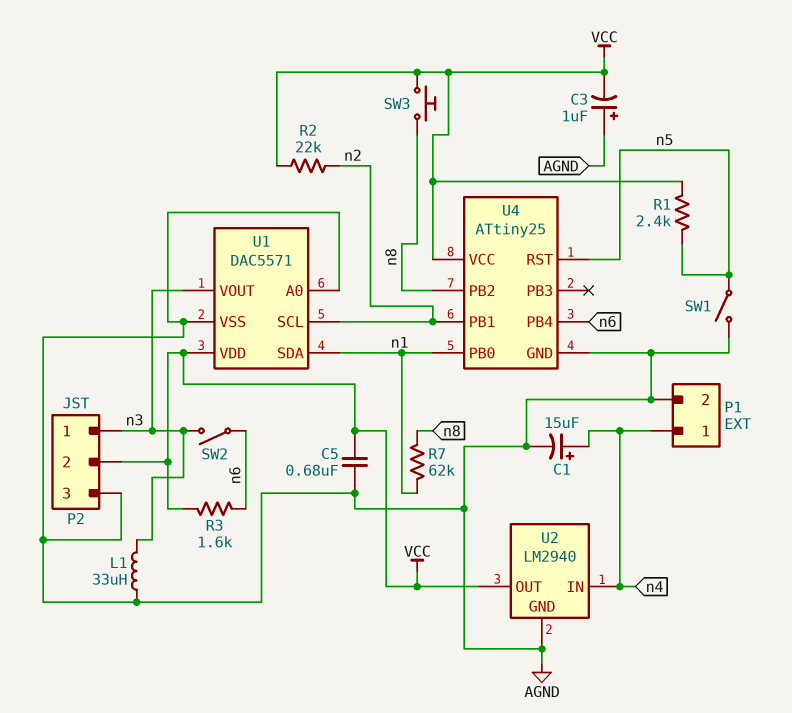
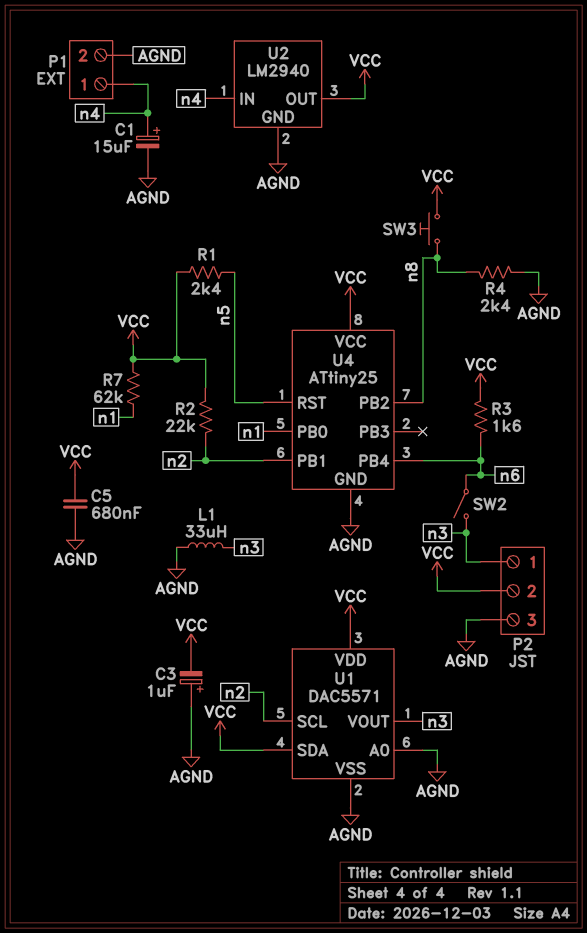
R4: none -> 2.4k (AGND, n8)
R7: 62k (n1, n8) -> 62k (VCC, n1)
SW1: switch (AGND, n5) -> none
U1 pin SDA: n1 -> VCC

